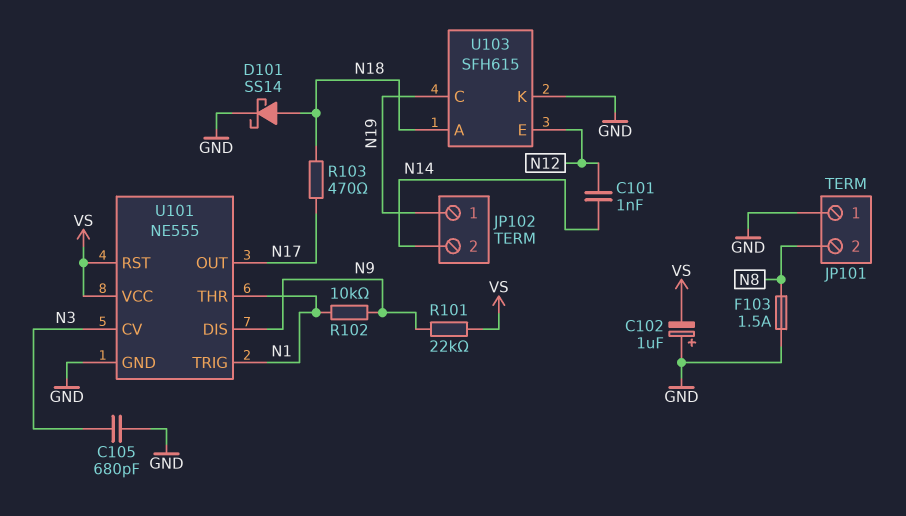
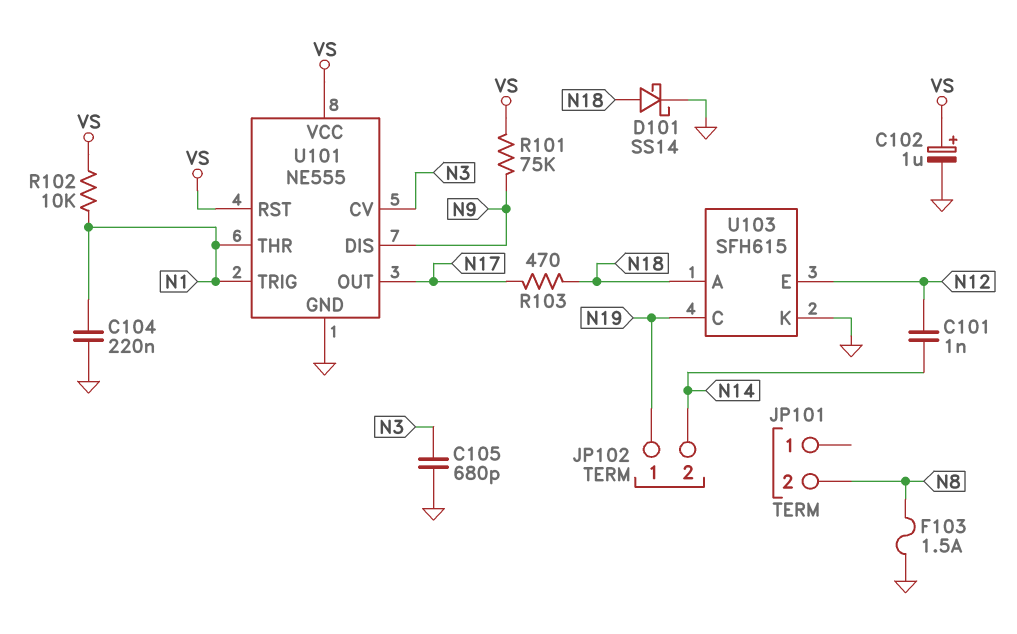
C102: 1uF (plus GND, minus VS) -> 1uF (plus VS, minus GND)
C104: none -> 220nF (GND, N1)
JP101 pin 1: GND -> none
R101: 22k (N9, VS) -> 75k (N9, VS)
R102: 10k (N1, N9) -> 10k (N1, VS)

